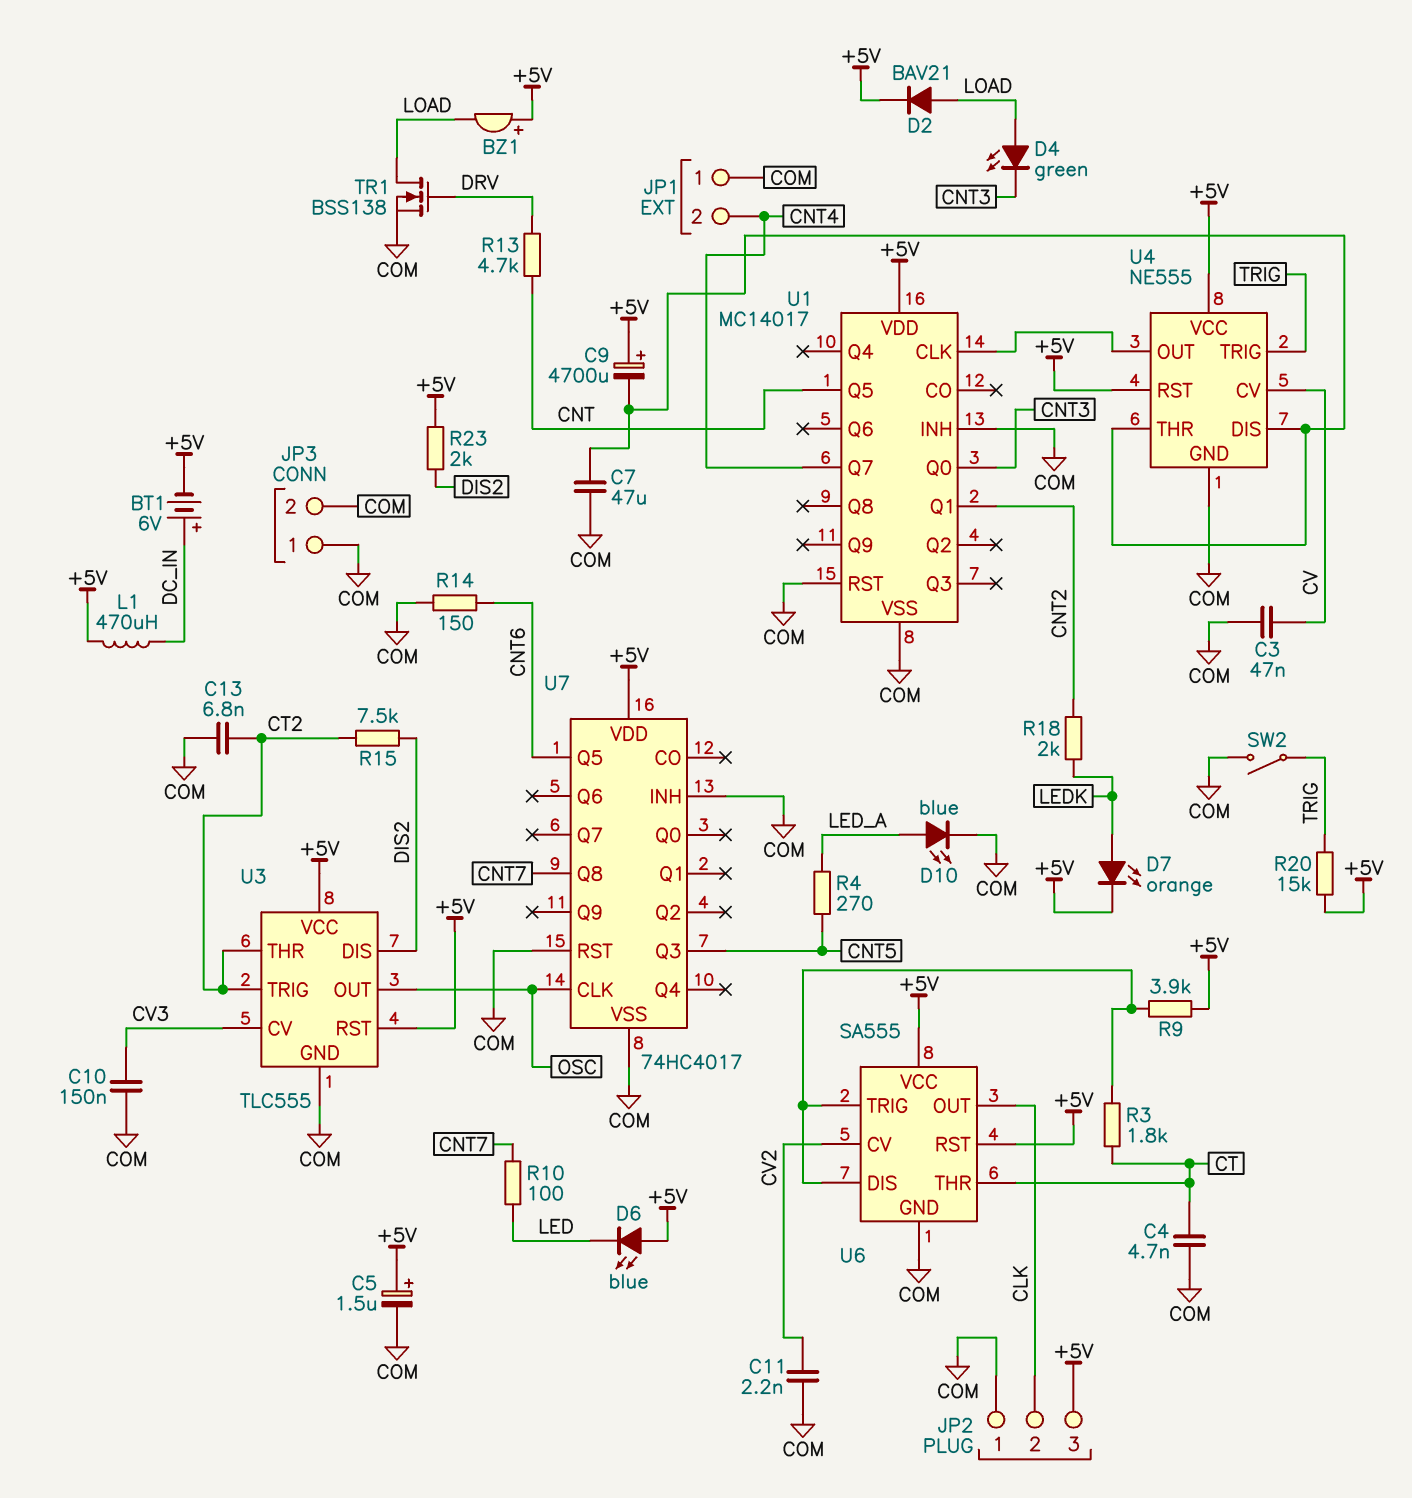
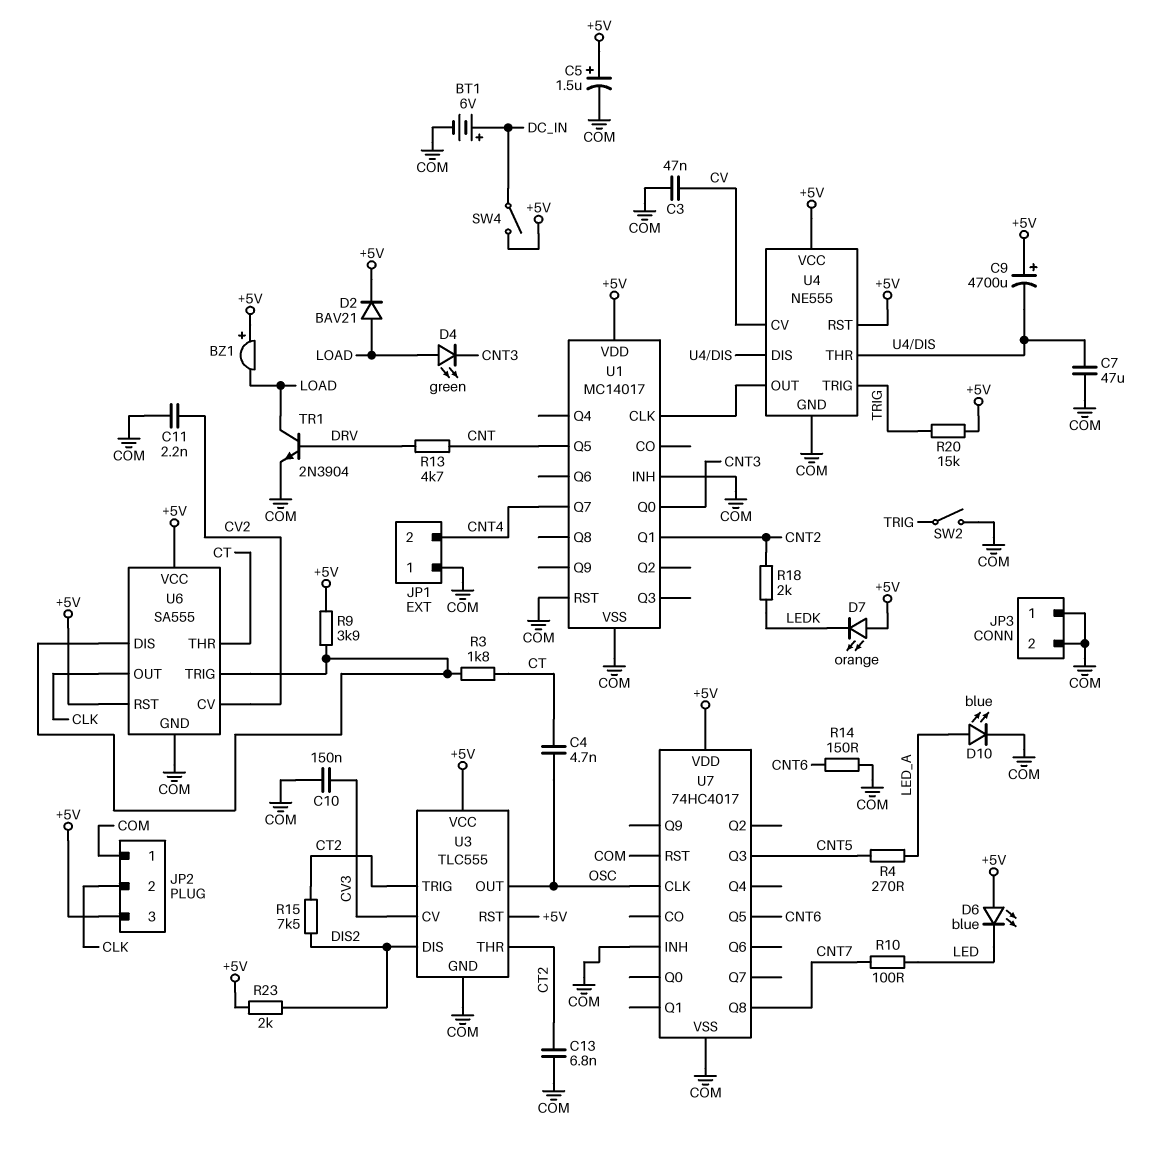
BT1: 6V (plus DC_IN, minus +5V) -> 6V (plus DC_IN, minus COM)
C4: 4.7nF (COM, CT) -> 4.7nF (CT, OSC)
D7: LED orange (A LEDK, K +5V) -> LED orange (A +5V, K LEDK)
L1: 470uH (+5V, DC_IN) -> none
SW4: none -> switch (+5V, DC_IN)
TR1: NMOS BSS138 (G DRV, D LOAD, S COM) -> NPN 2N3904 (B DRV, C LOAD, E COM)

